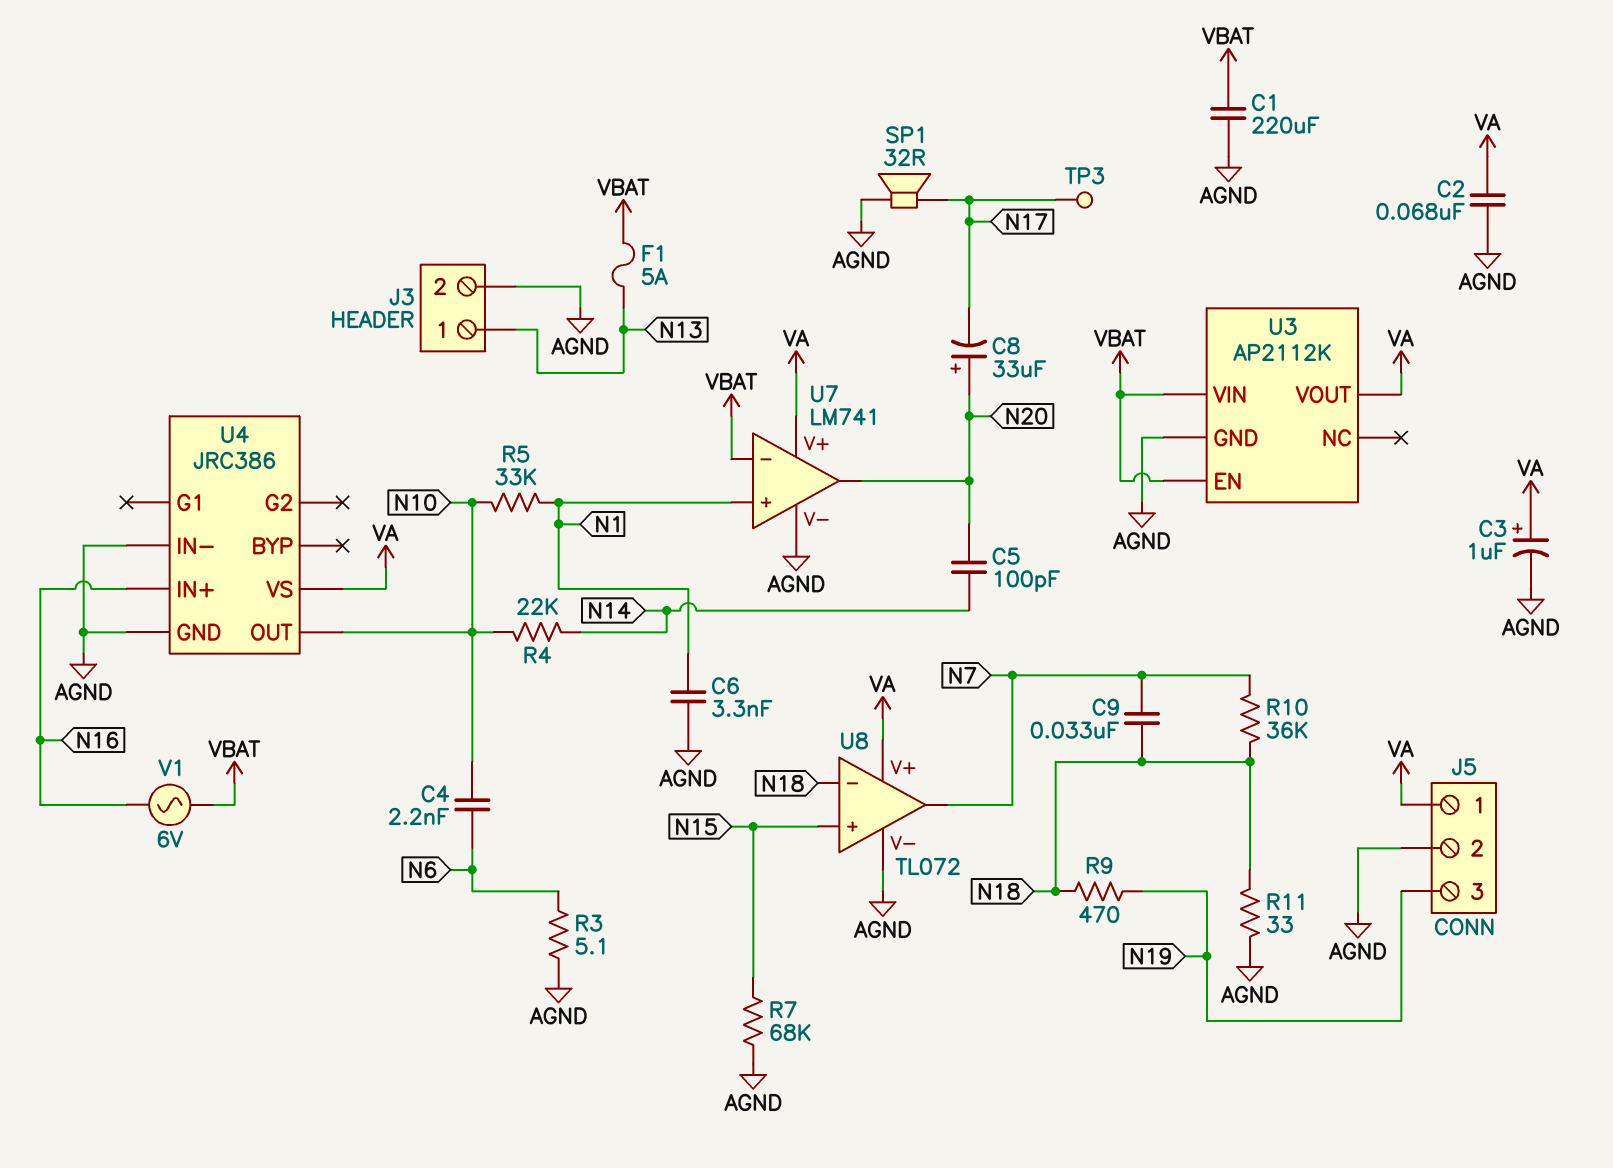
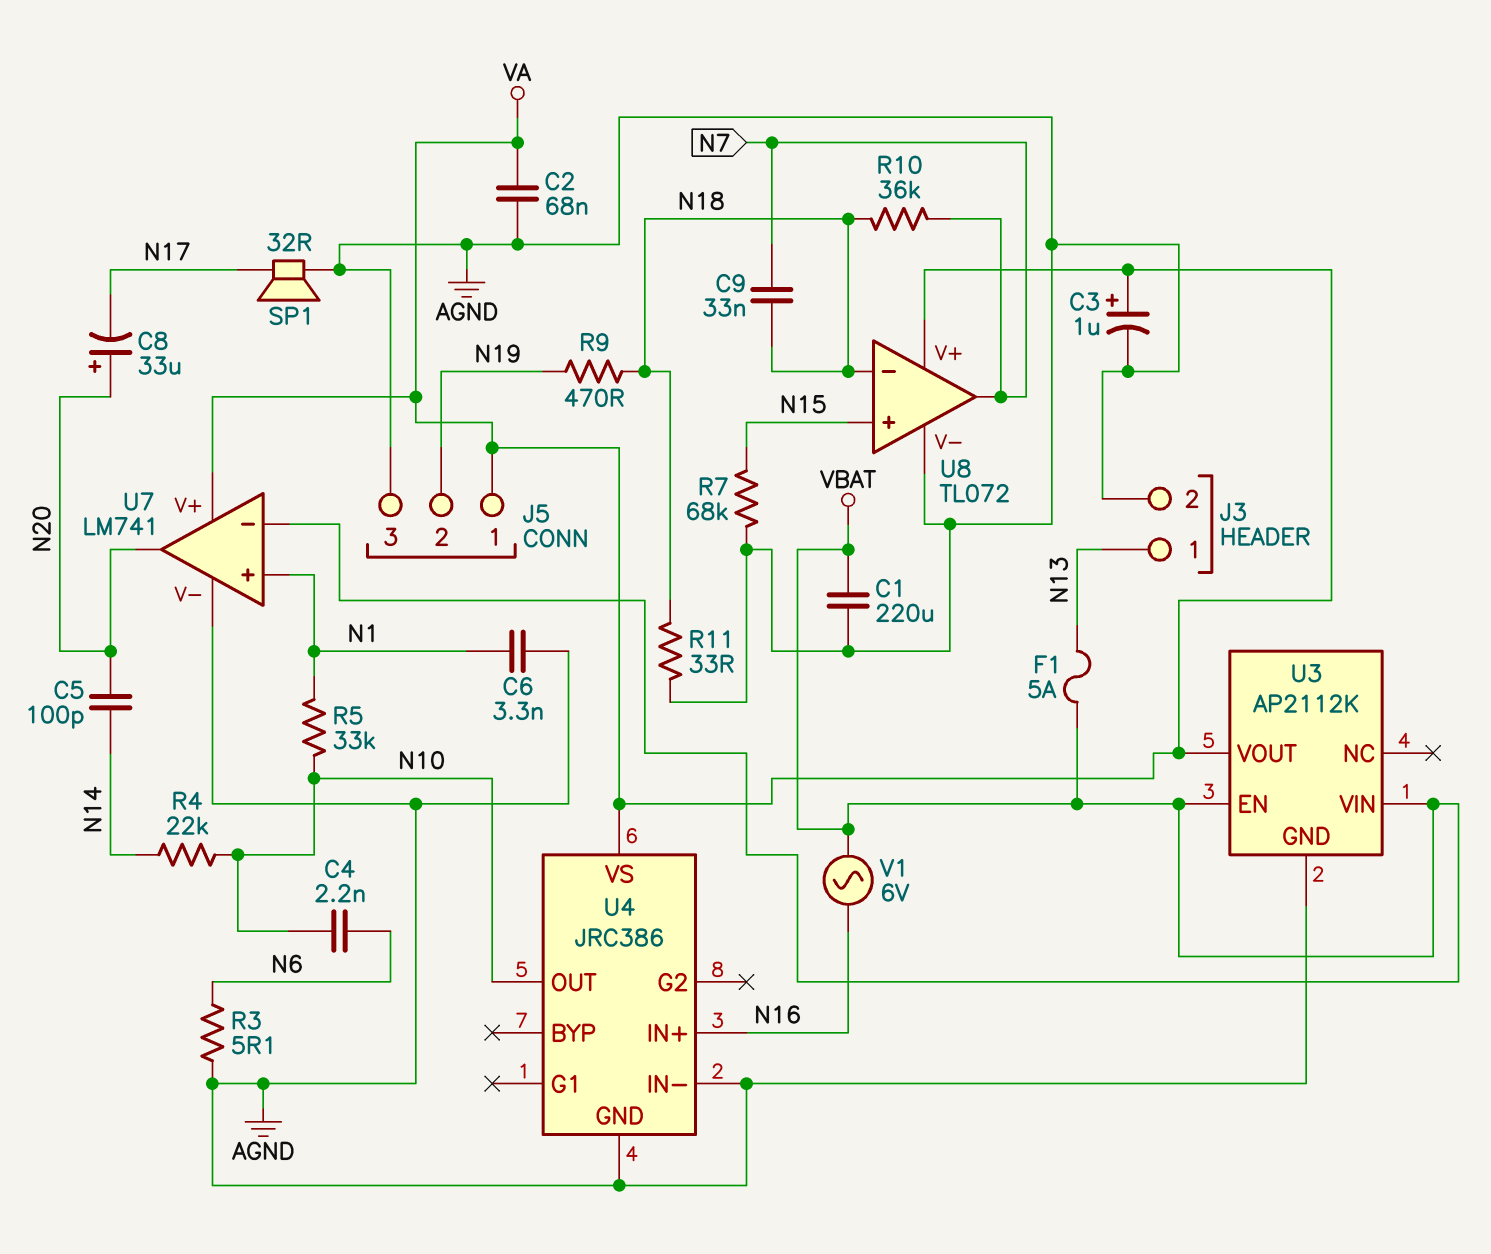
J5 pin 2: AGND -> N19
J5 pin 3: N19 -> AGND
TP3: test point (N17) -> none

